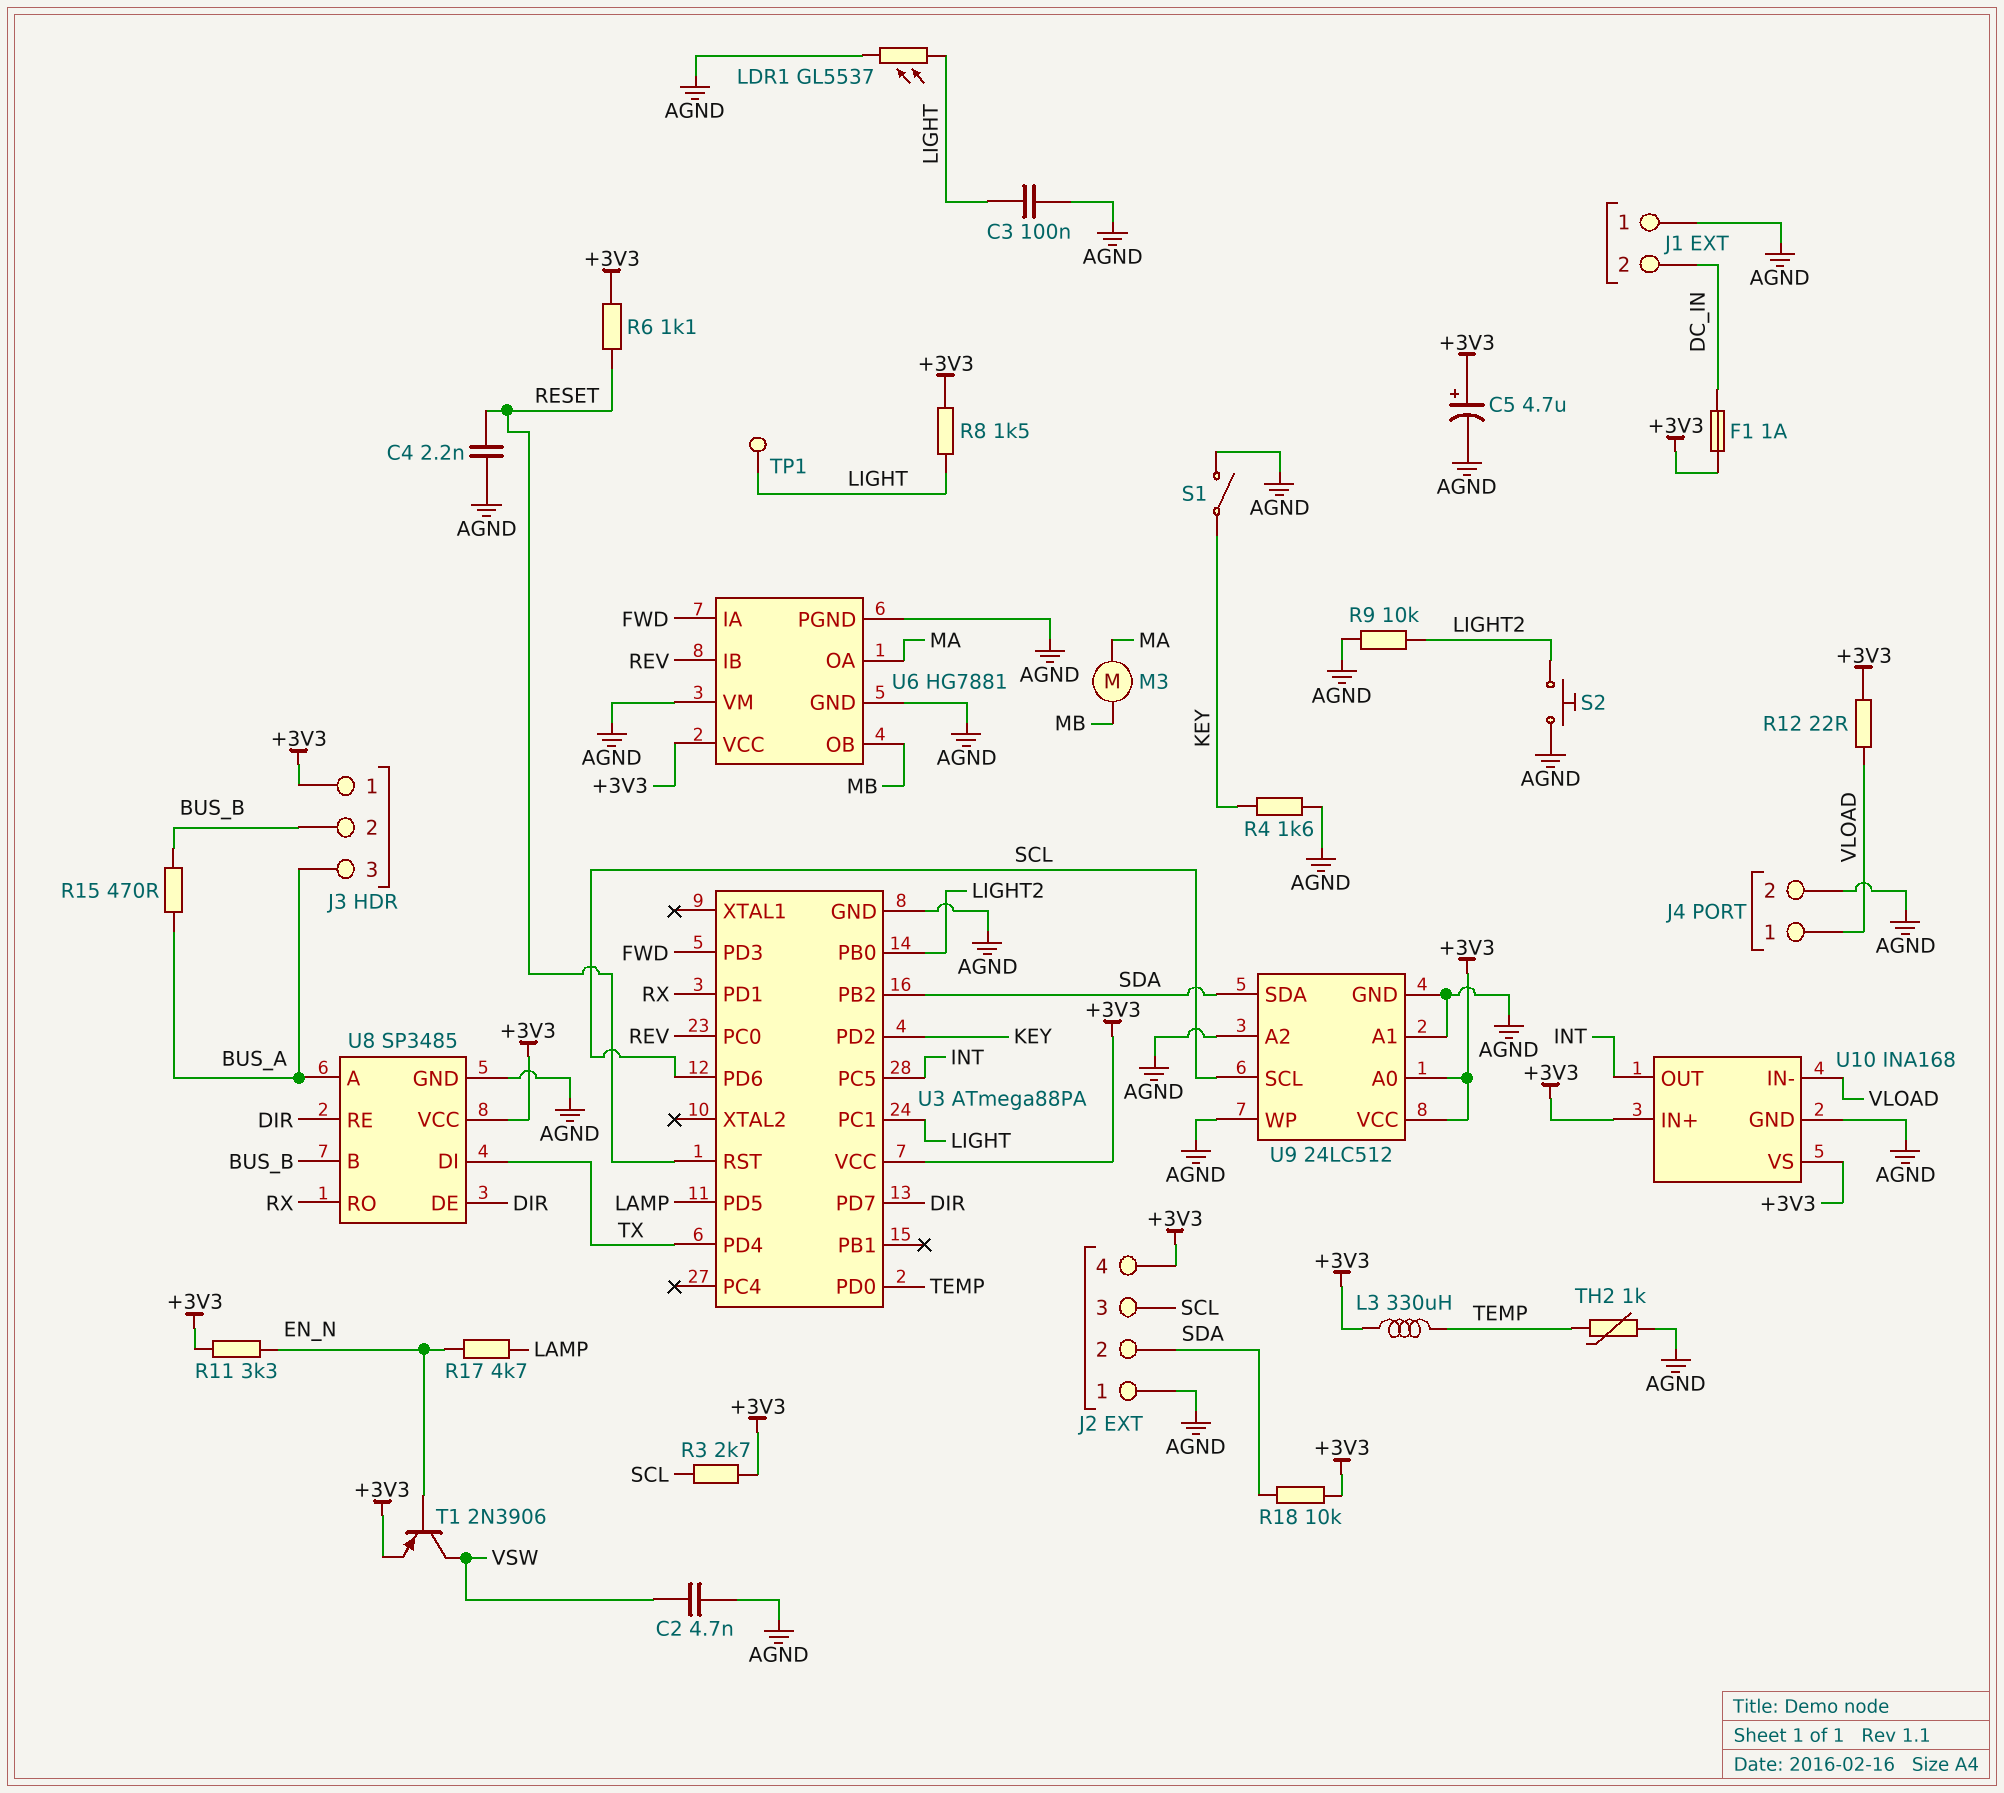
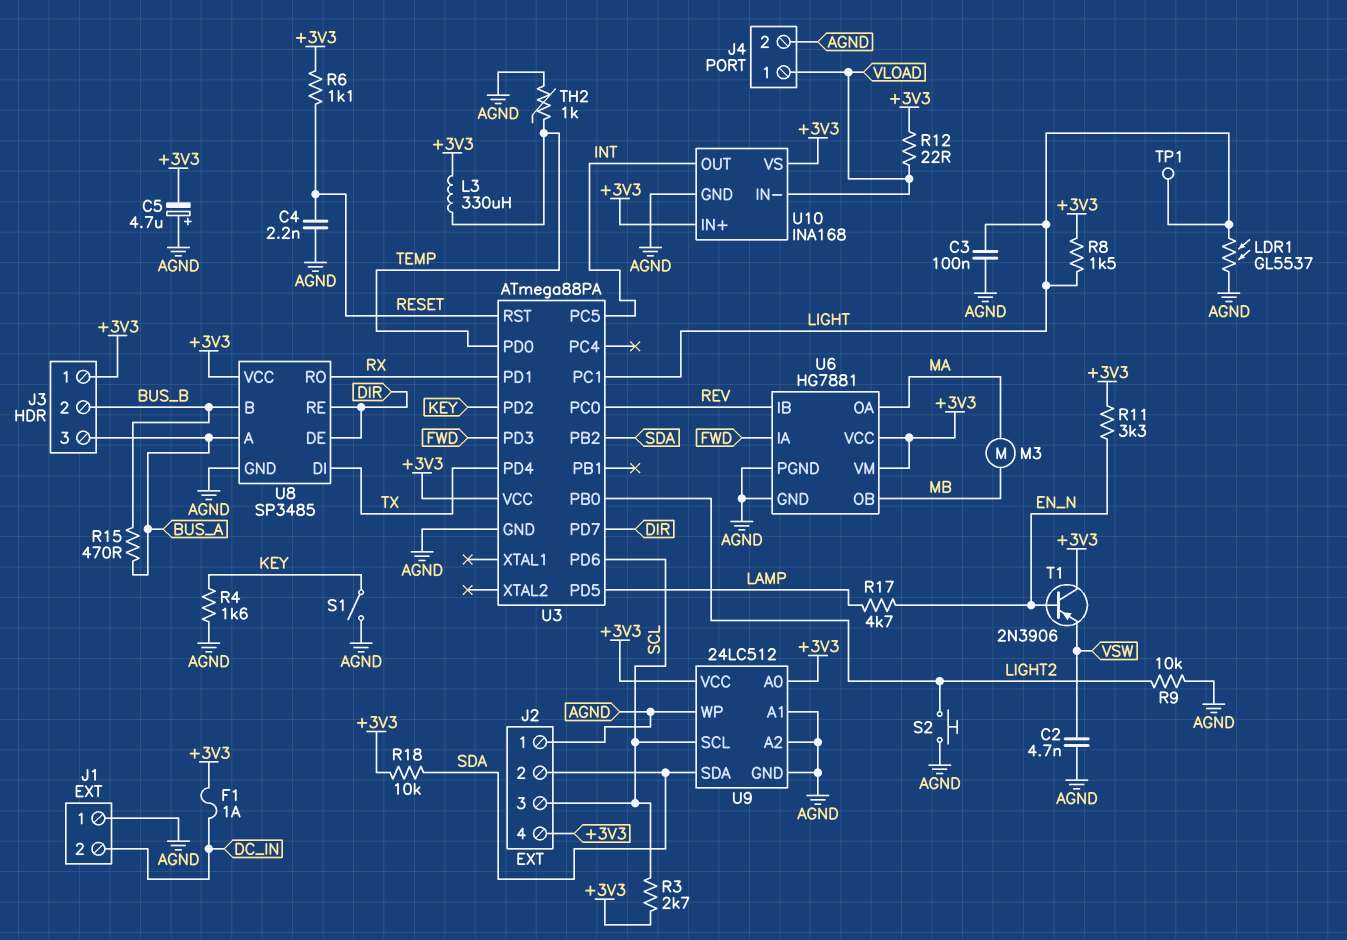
C5: 4.7uF (plus +3V3, minus AGND) -> 4.7uF (plus AGND, minus +3V3)
T1: PNP 2N3906 (B EN_N, C VSW, E +3V3) -> PNP 2N3906 (B EN_N, C +3V3, E VSW)
U6 pin VM: AGND -> +3V3

